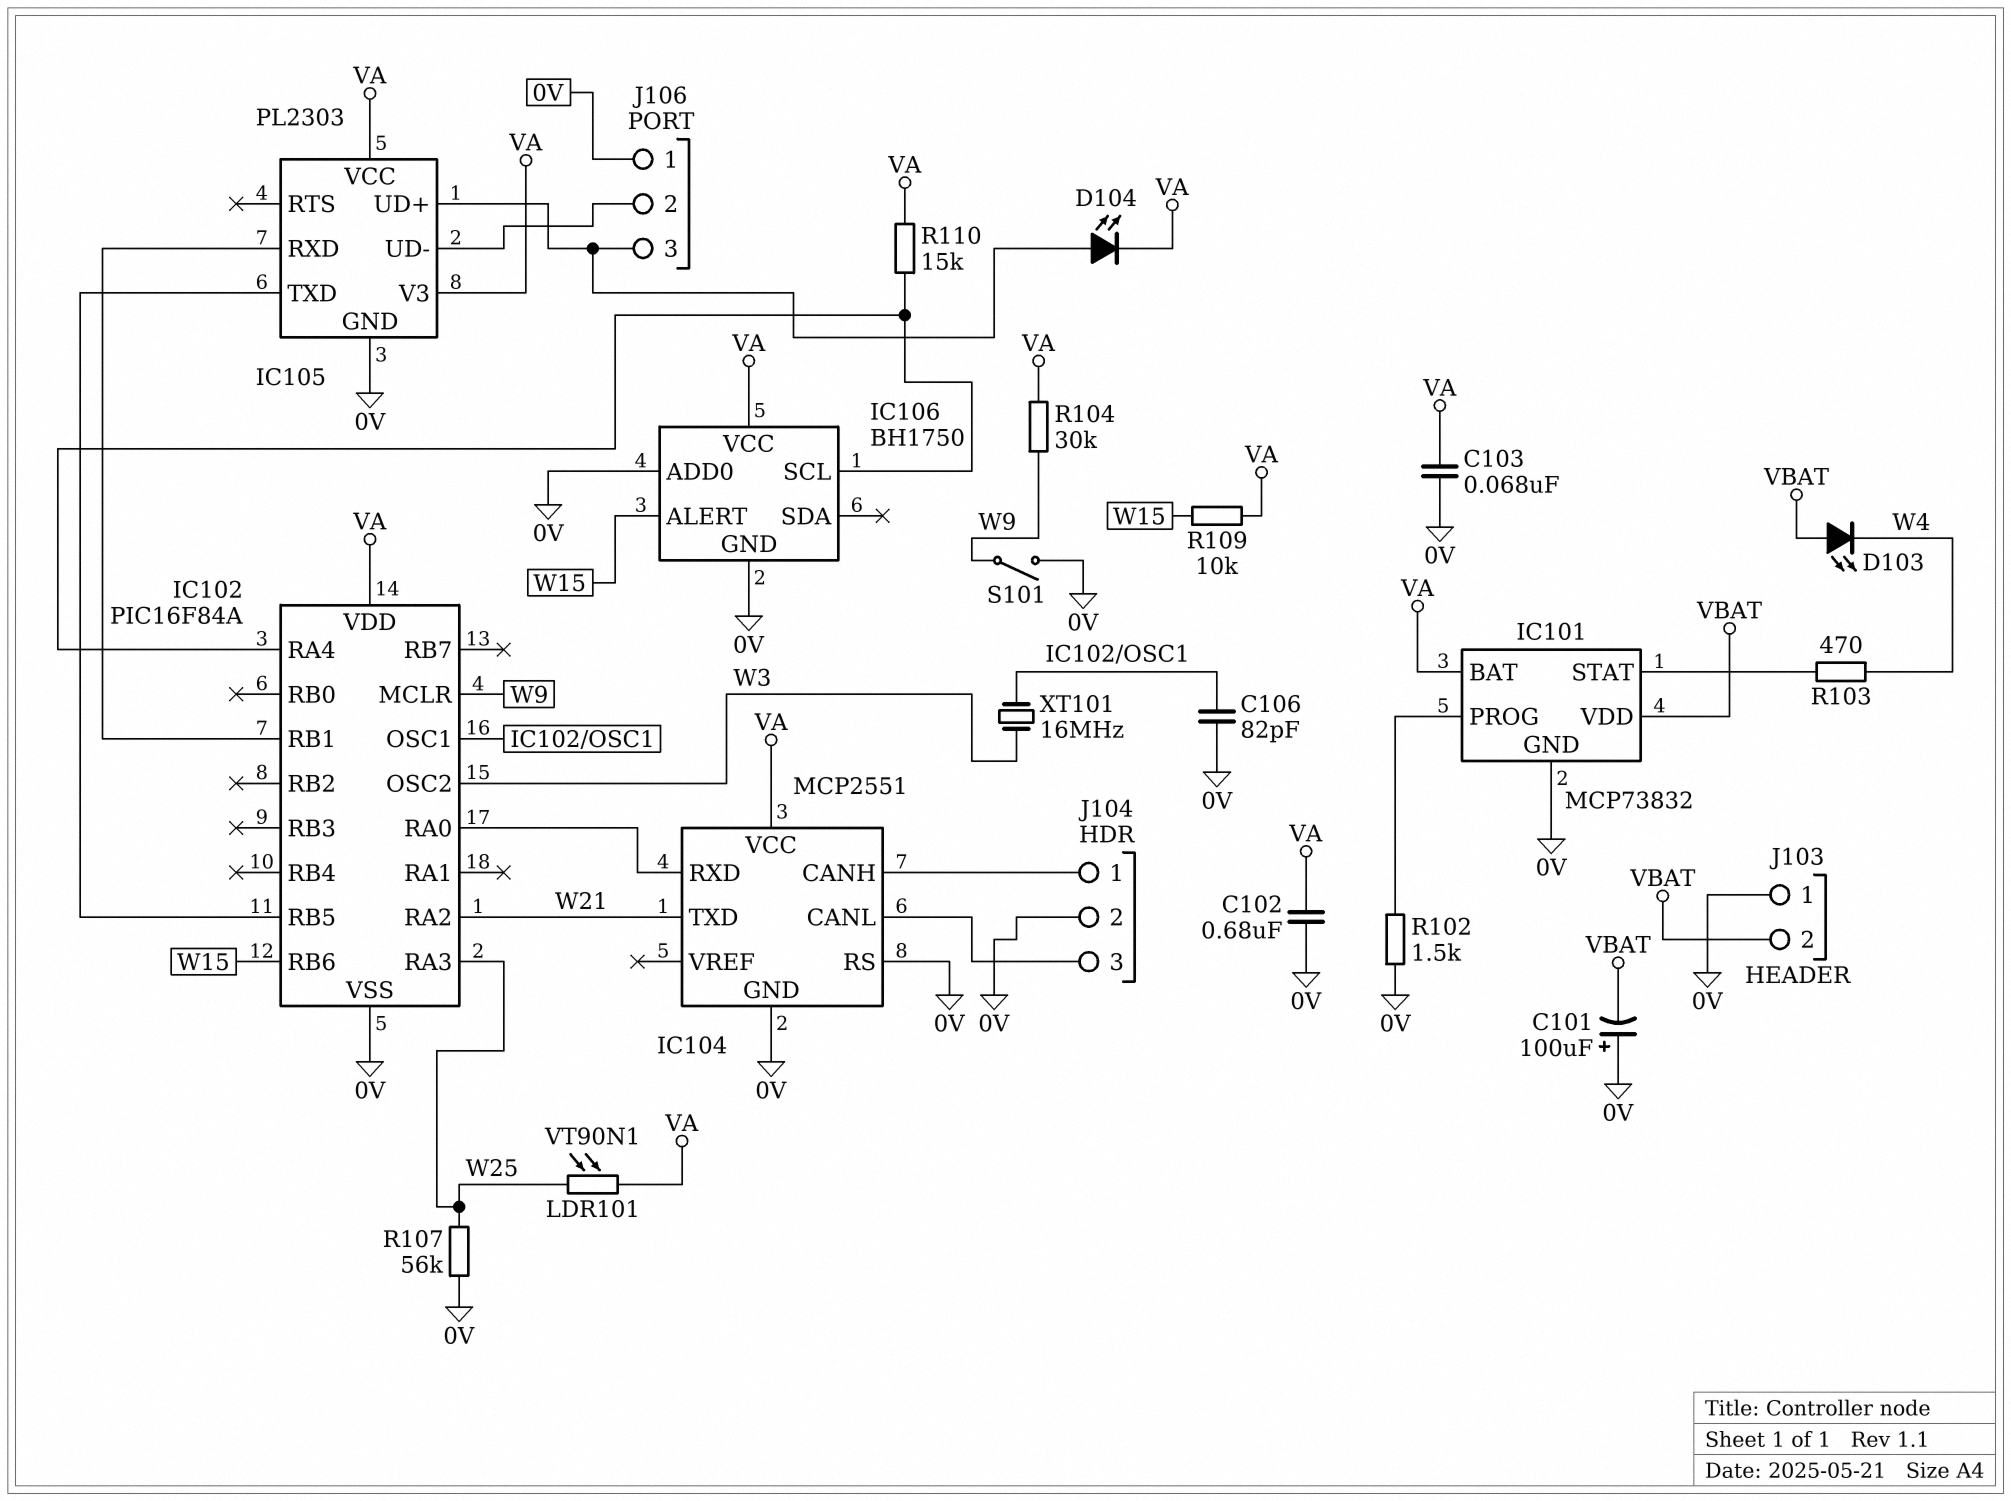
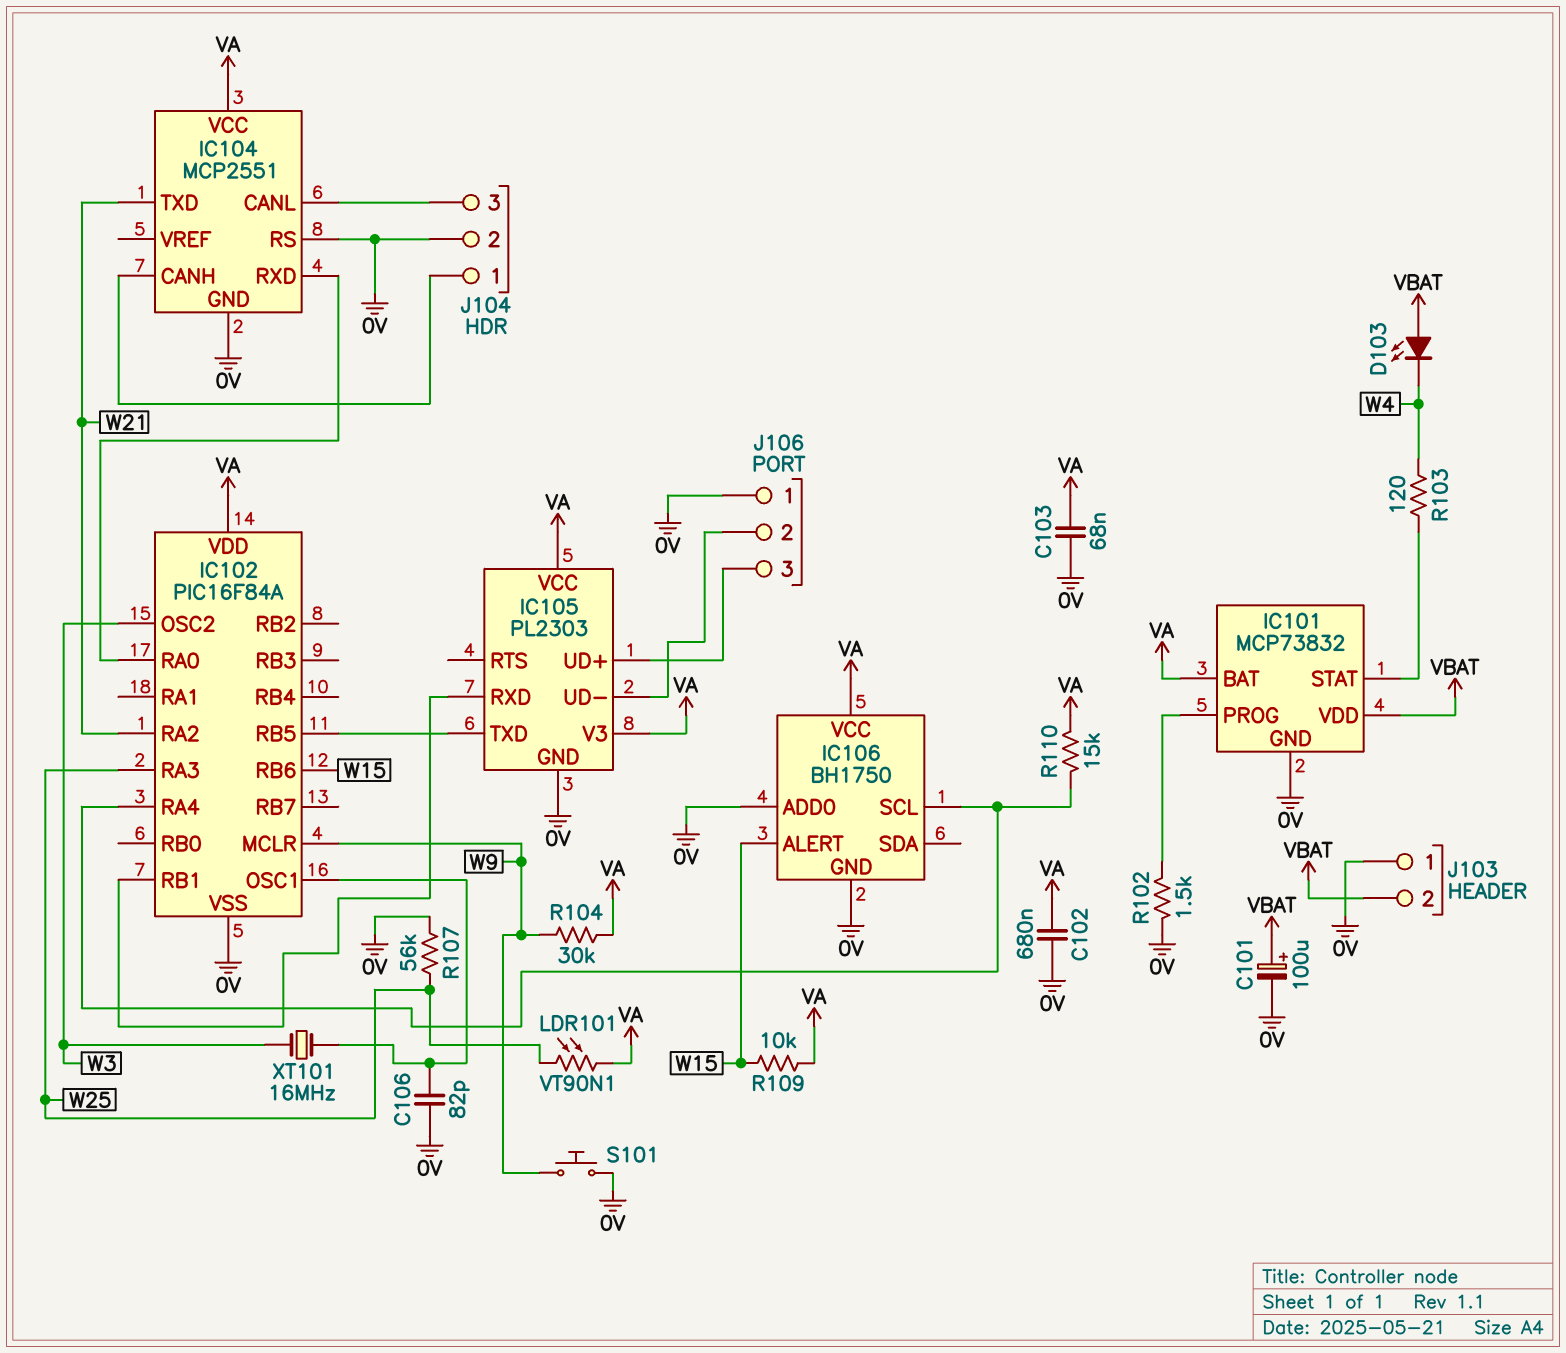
C101: 100uF (plus 0V, minus VBAT) -> 100uF (plus VBAT, minus 0V)
D104: LED (A IC105/UD+, K VA) -> none
R103: 470 (IC101/STAT, W4) -> 120 (IC101/STAT, W4)
S101: switch (0V, W9) -> button (0V, W9)

